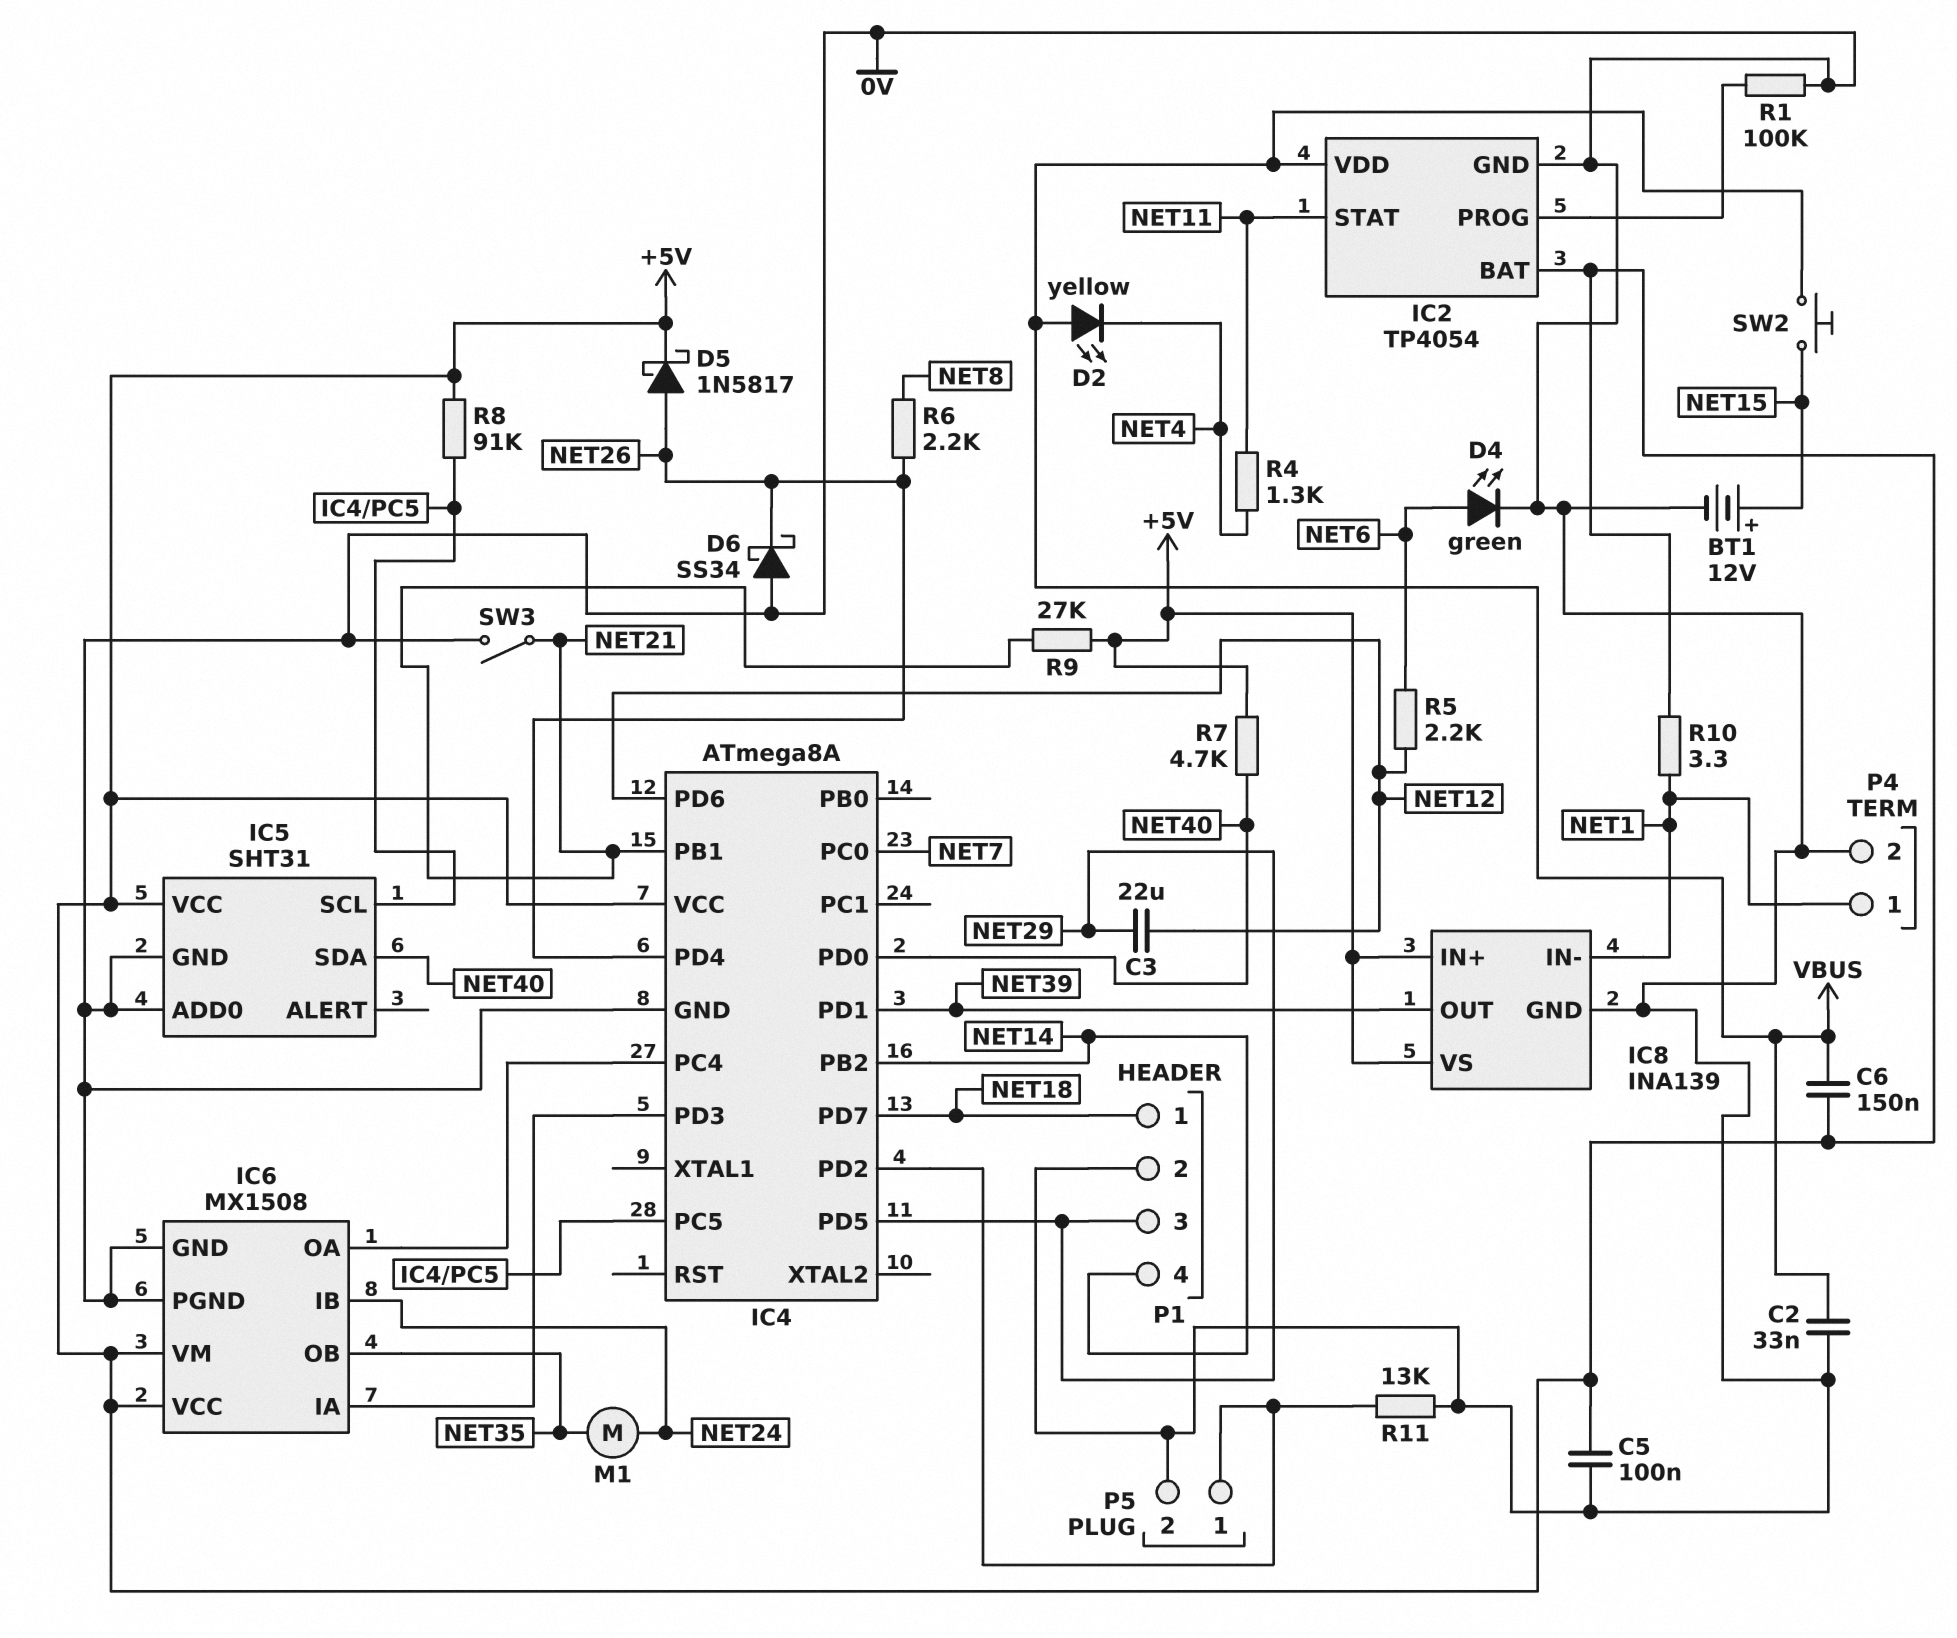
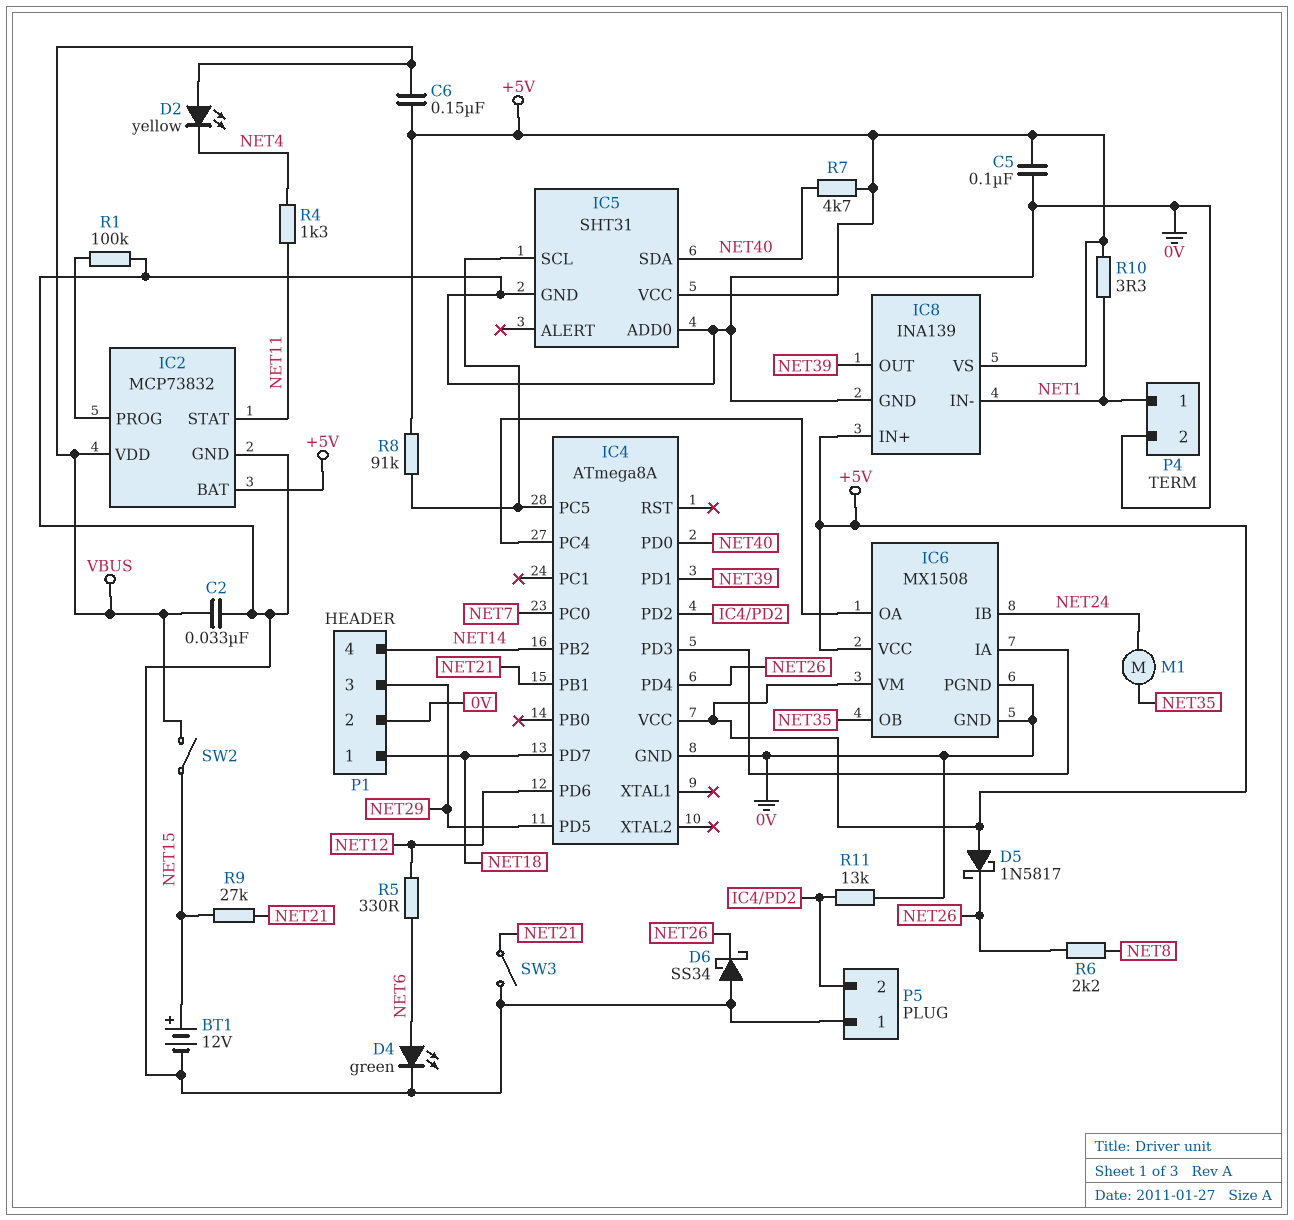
C3: 22uF (NET12, NET29) -> none
D5: schottky 1N5817 (A NET26, K +5V) -> schottky 1N5817 (A +5V, K NET26)
IC2: TP4054 -> MCP73832
P5 pin 1: IC4/PD2 -> 0V
P5 pin 2: 0V -> IC4/PD2
R5: 2.2k (NET6, NET12) -> 330 (NET6, NET12)
R9: 27k (+5V, NET21) -> 27k (NET15, NET21)
SW2: button (NET15, VBUS) -> switch (NET15, VBUS)

